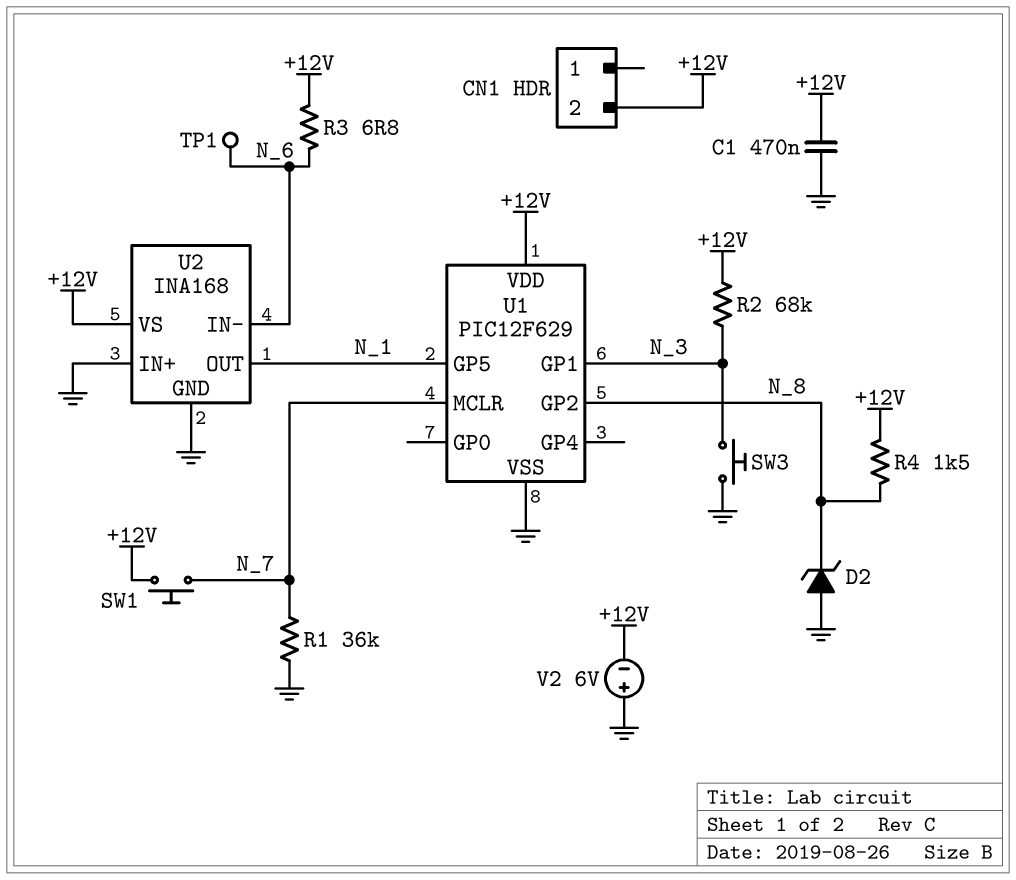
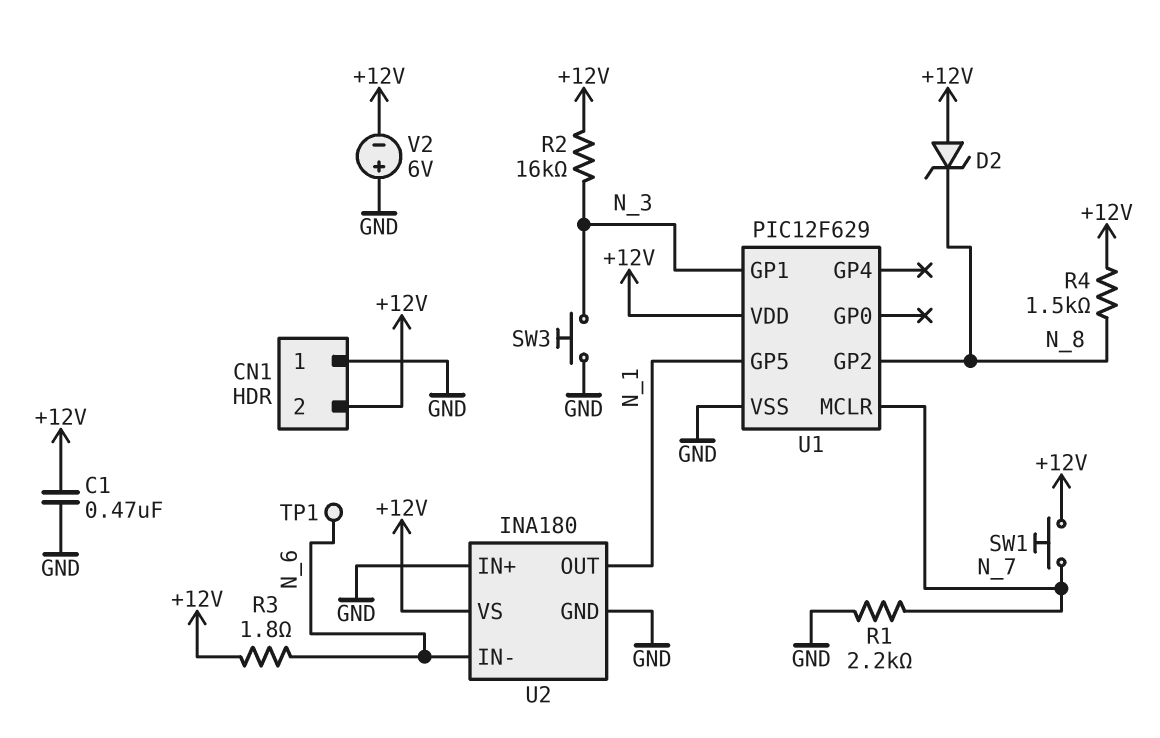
CN1 pin 1: none -> GND
D2: zener (A GND, K N_8) -> zener (A +12V, K N_8)
R1: 36k (GND, N_7) -> 2.2k (GND, N_7)
R2: 68k (+12V, N_3) -> 16k (+12V, N_3)
R3: 6.8 (+12V, N_6) -> 1.8 (+12V, N_6)
U2: INA168 -> INA180

